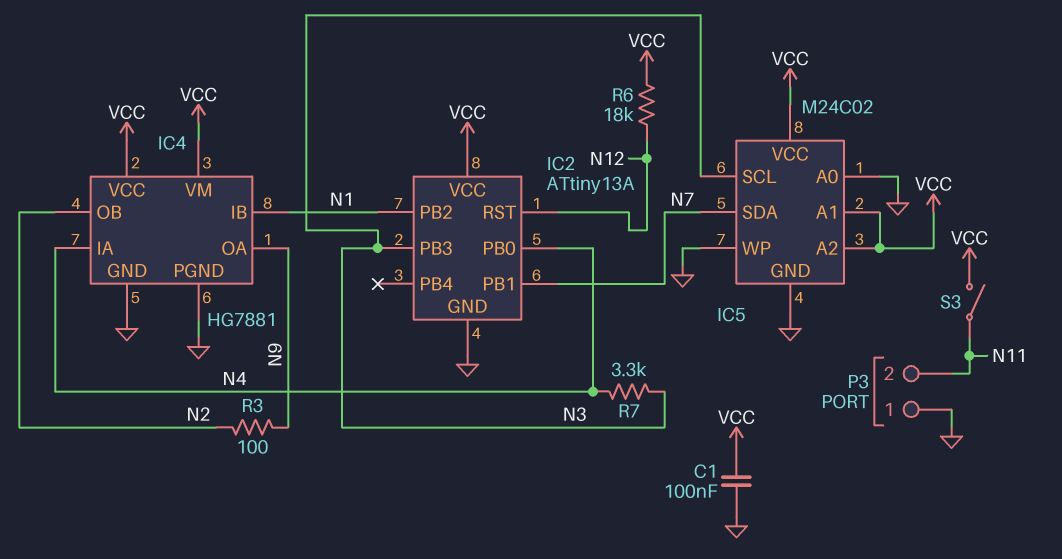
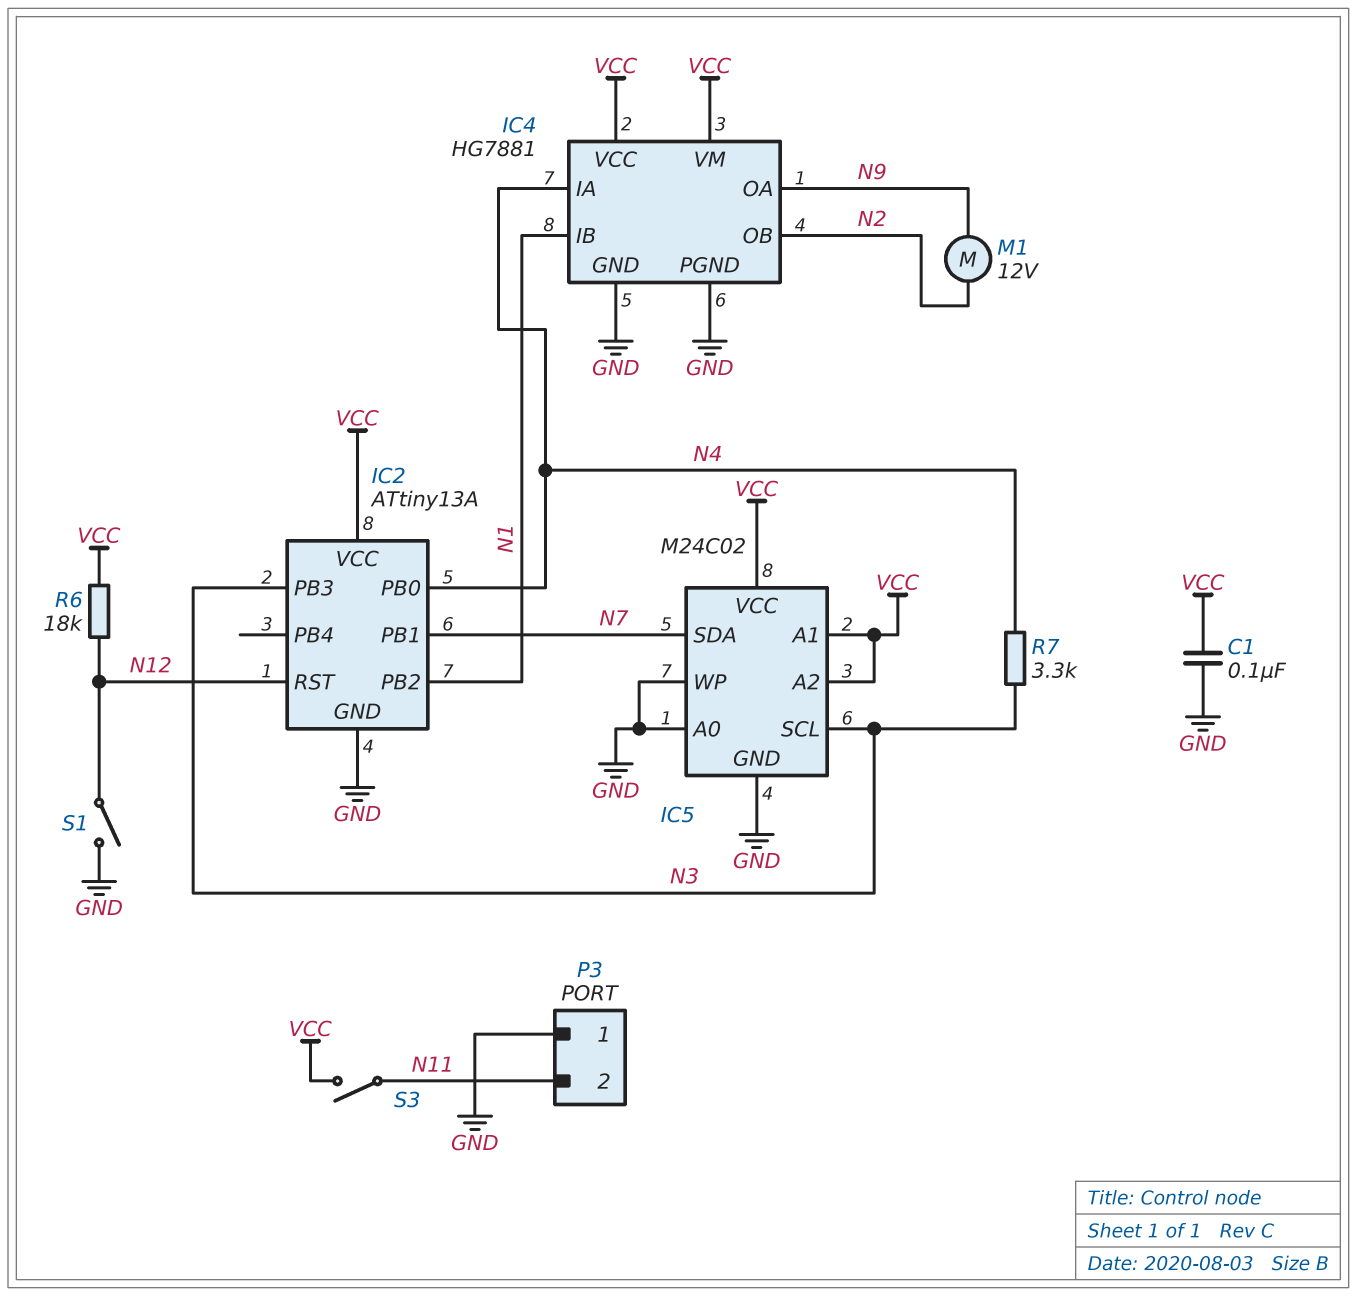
M1: none -> motor 12V (N2, N9)
R3: 100 (N2, N9) -> none
S1: none -> switch (GND, N12)

